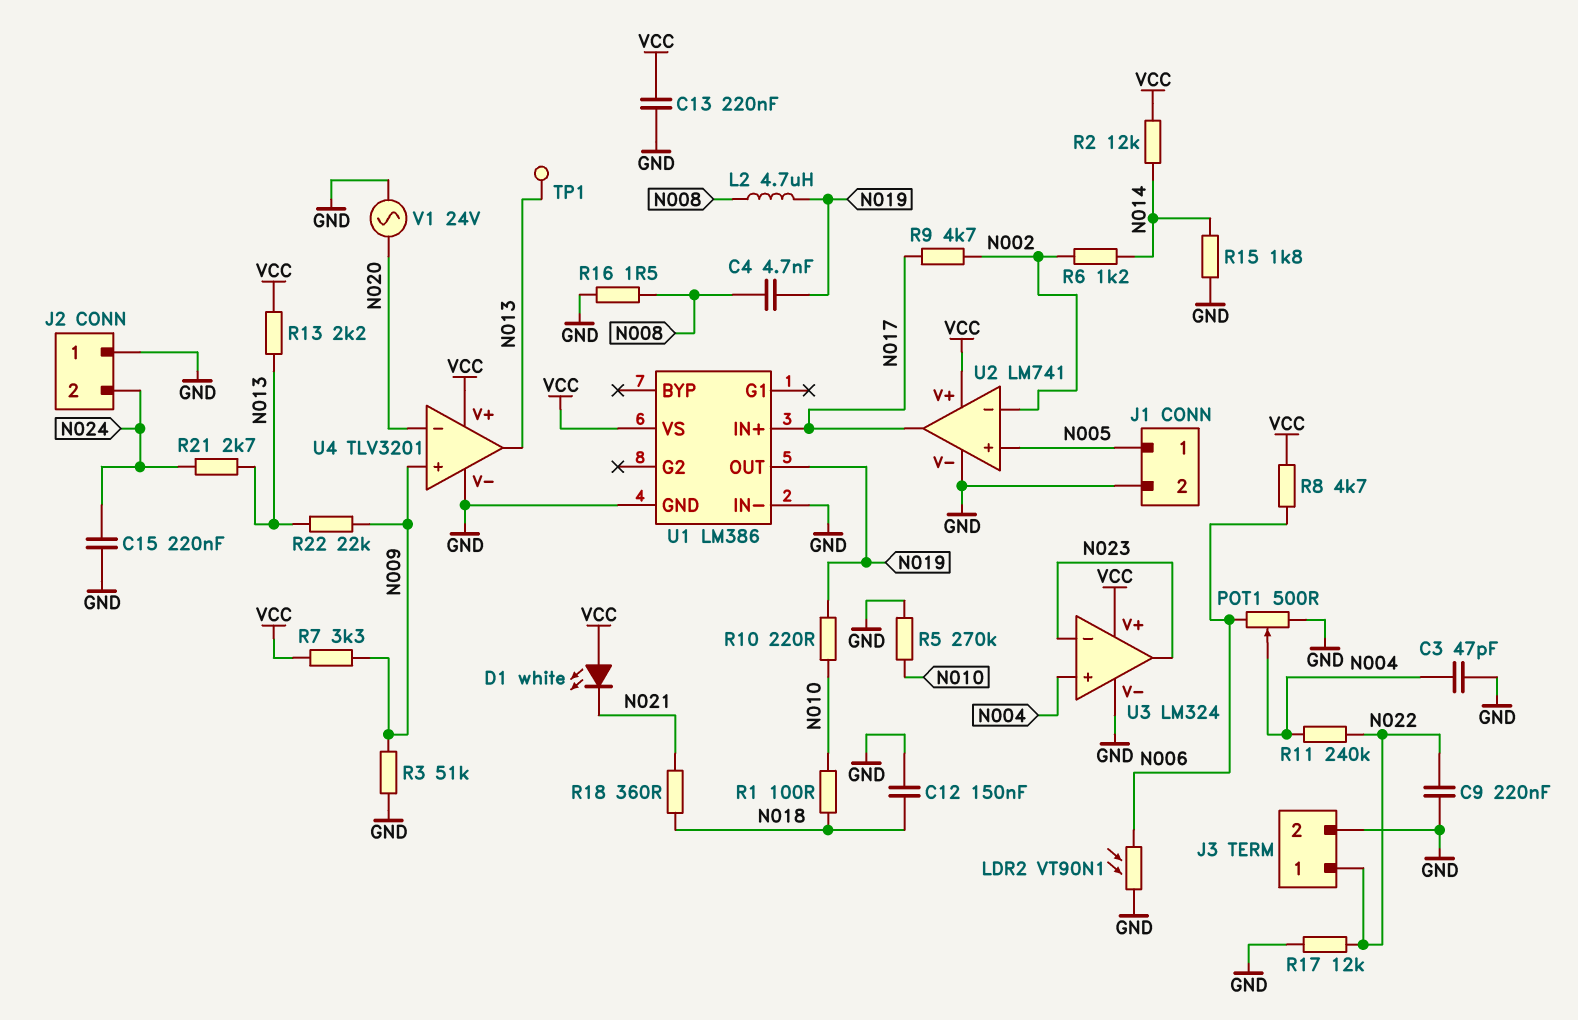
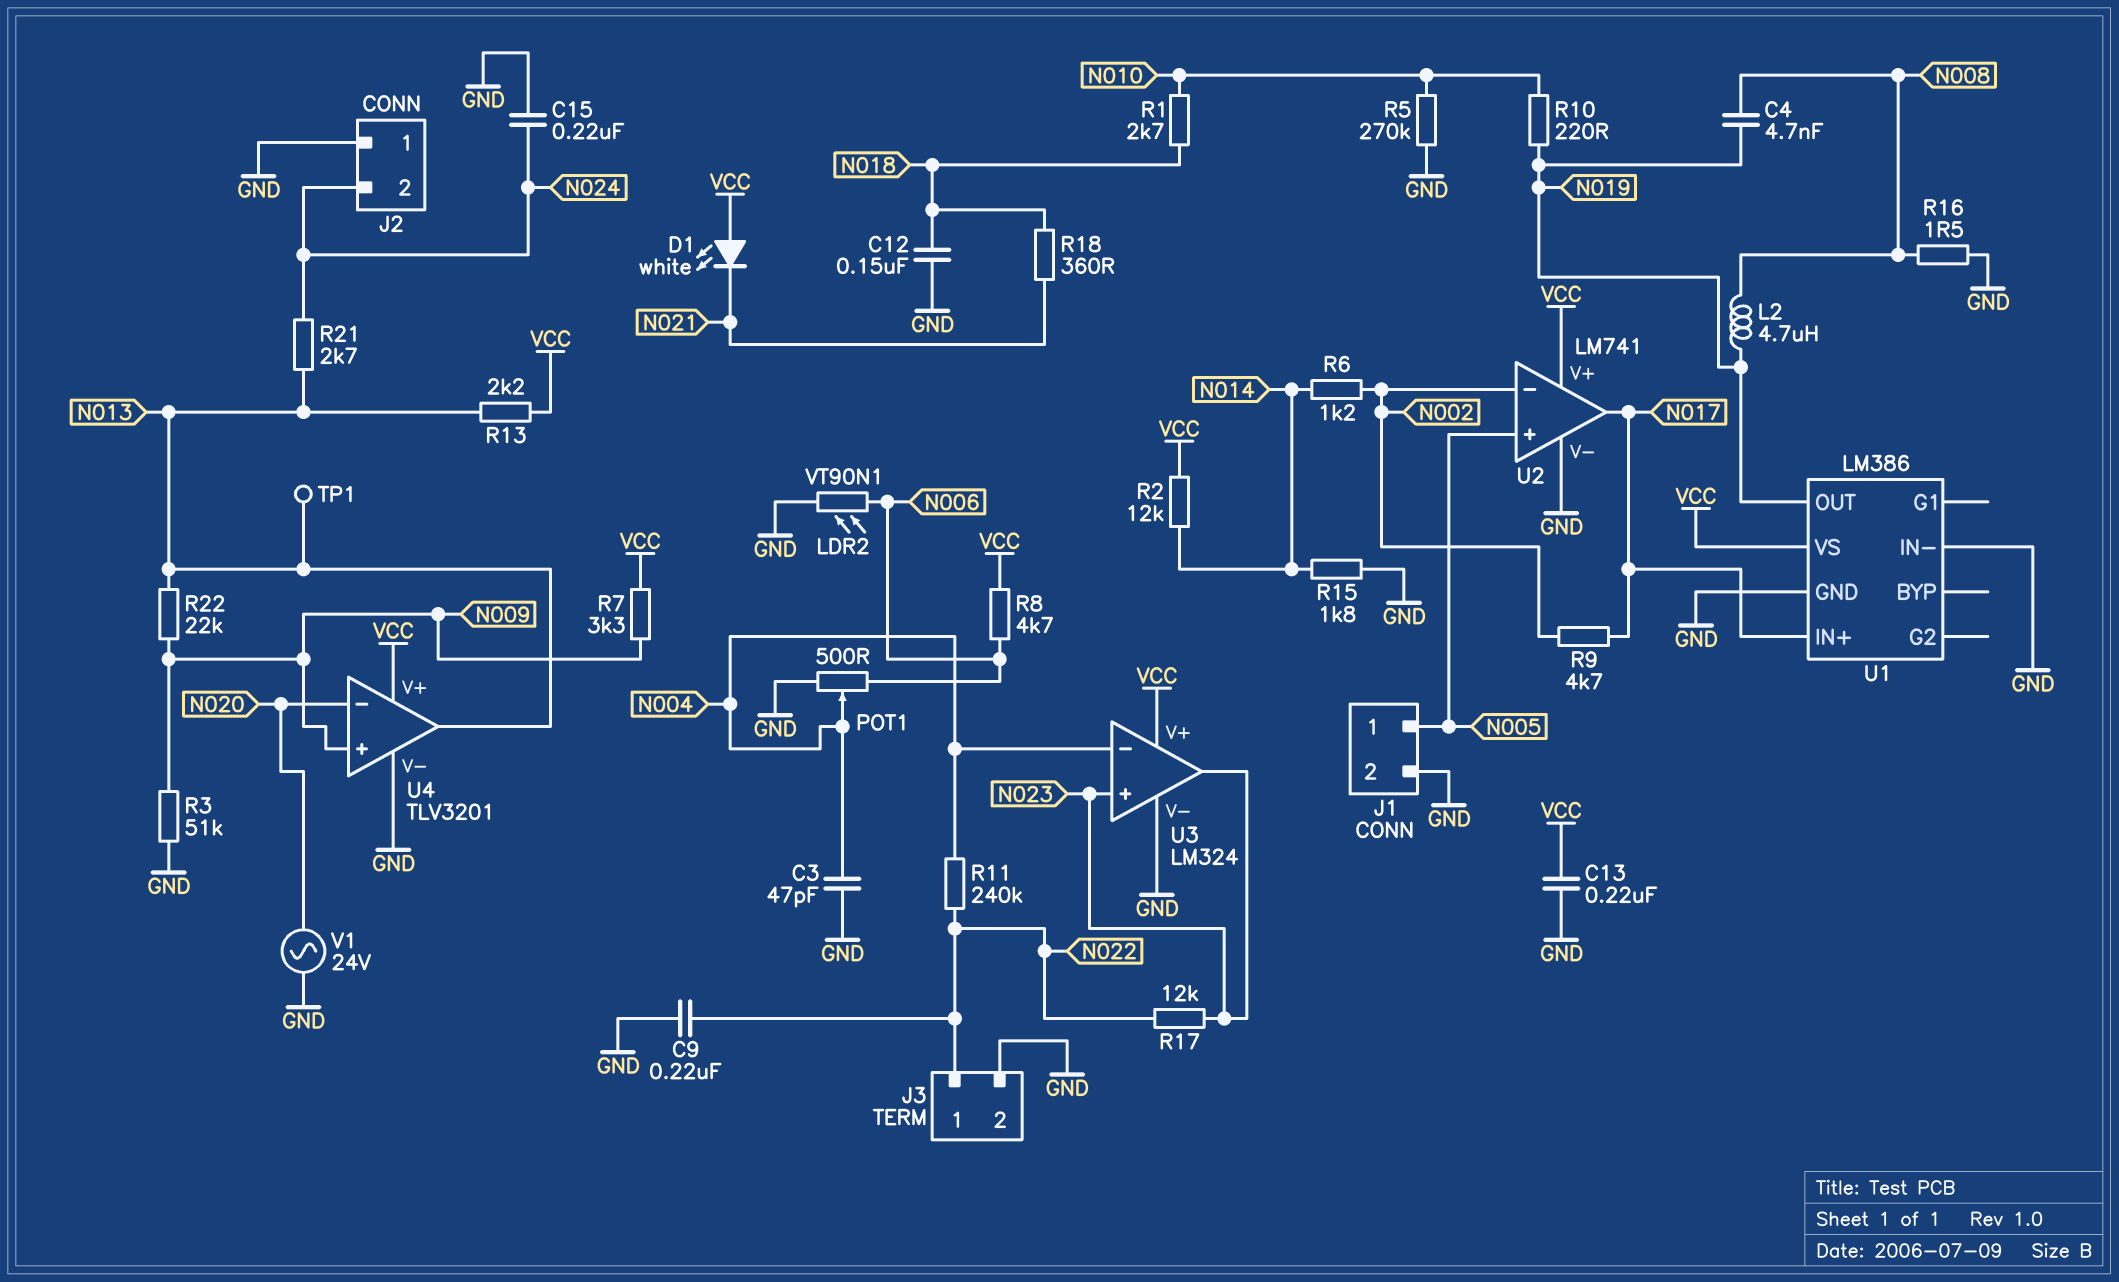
R1: 100 (N010, N018) -> 2.7k (N010, N018)
R17: 12k (GND, N022) -> 12k (N022, N023)
U3 pin in+: N004 -> N023
U3 pin in-: N023 -> N004

